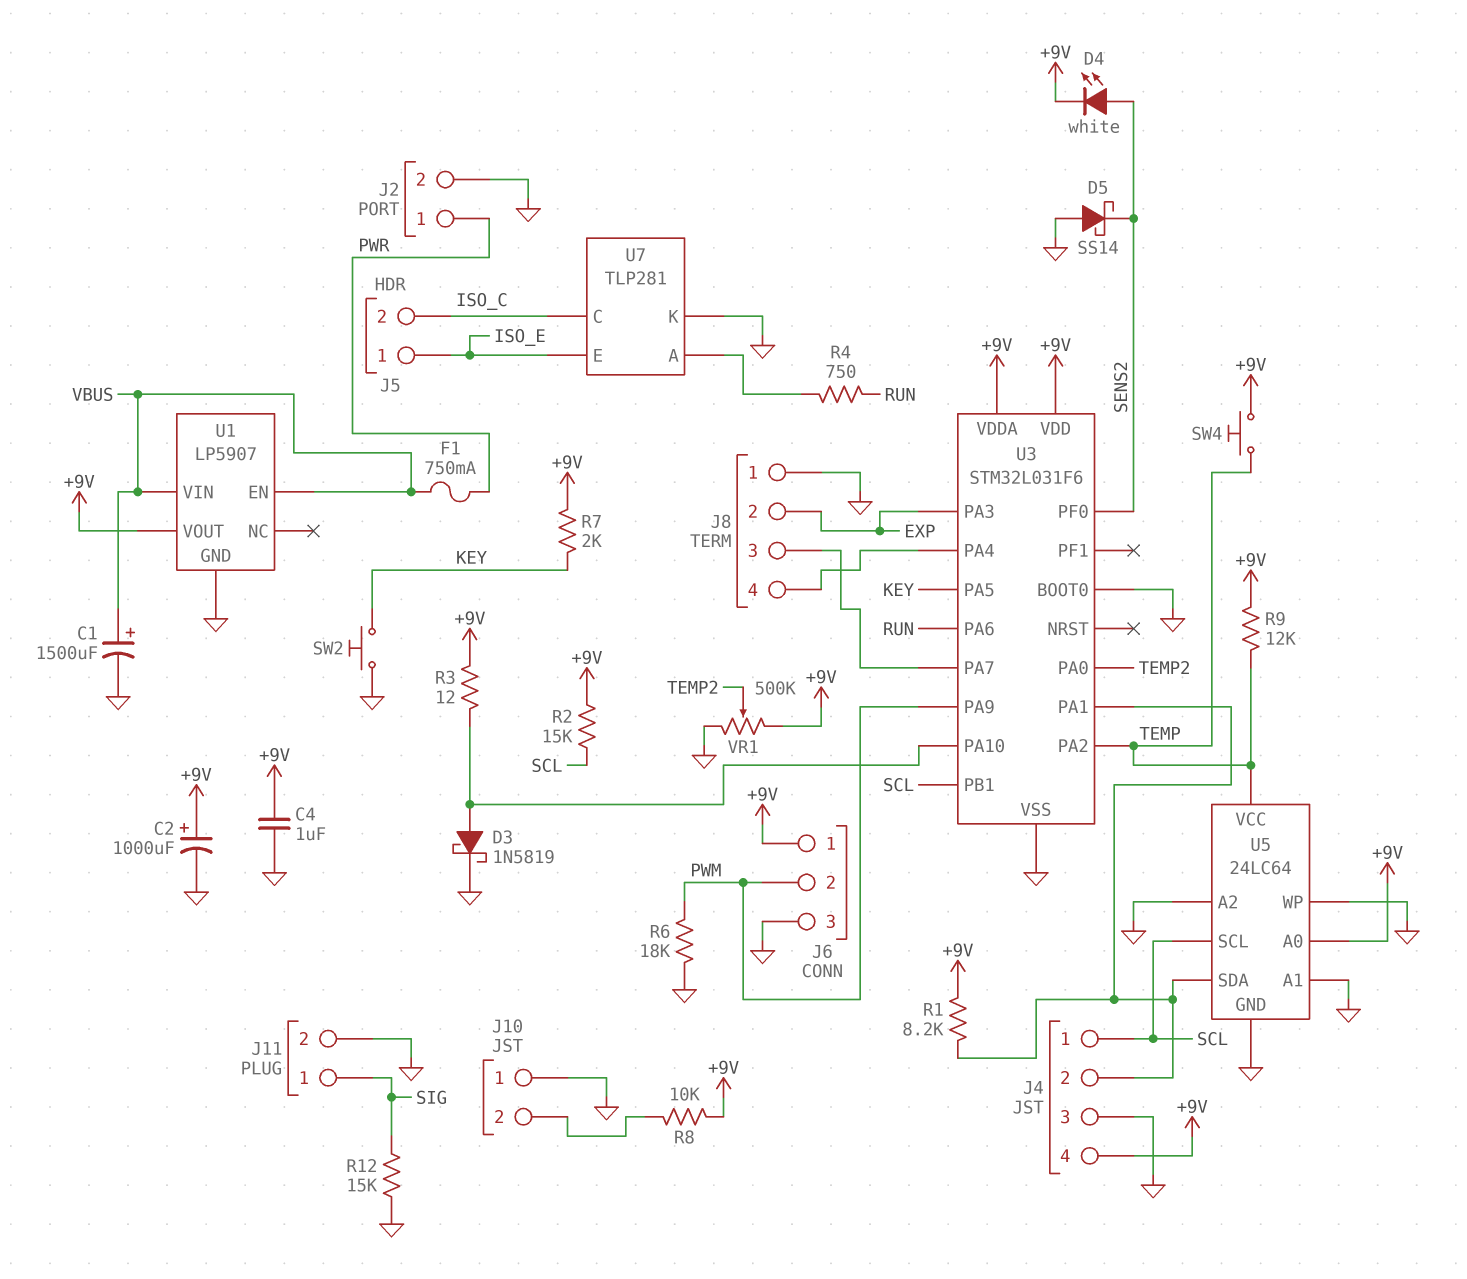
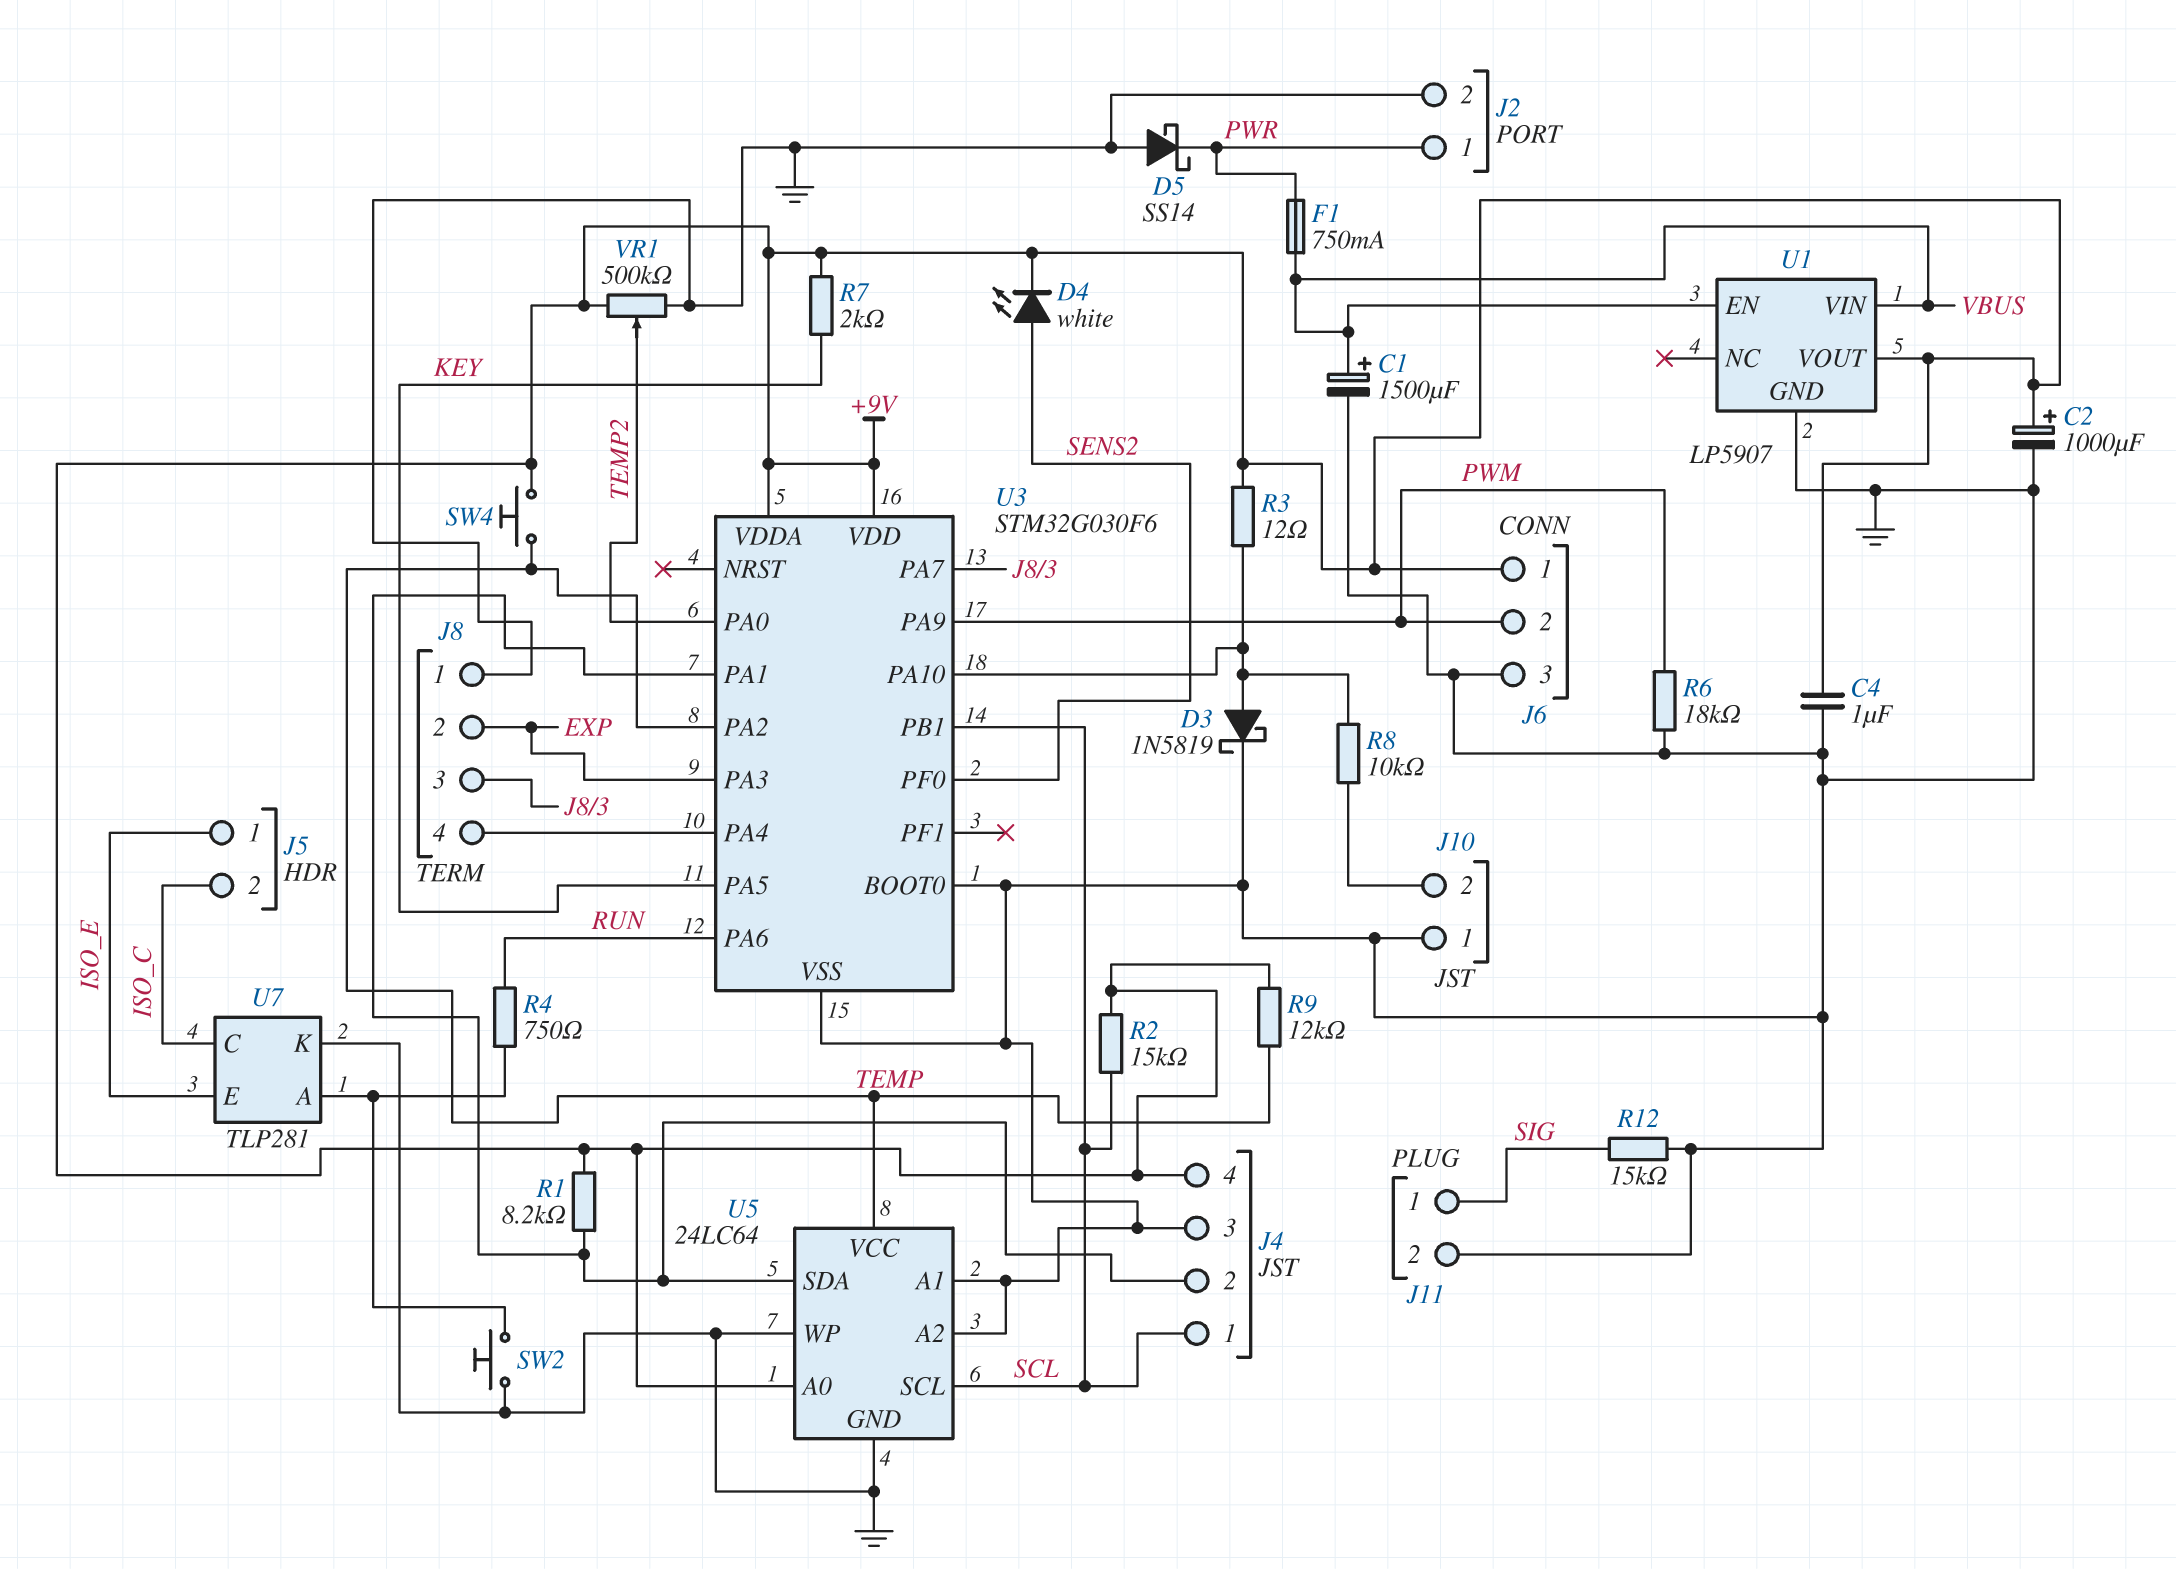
D5: schottky SS14 (A GND, K SENS2) -> schottky SS14 (A GND, K PWR)
R8: 10k (+9V, J10/2) -> 10k (J10/2, U3/PA10)
SW2: button (GND, KEY) -> button (GND, U7/A)
U3: STM32L031F6 -> STM32G030F6

